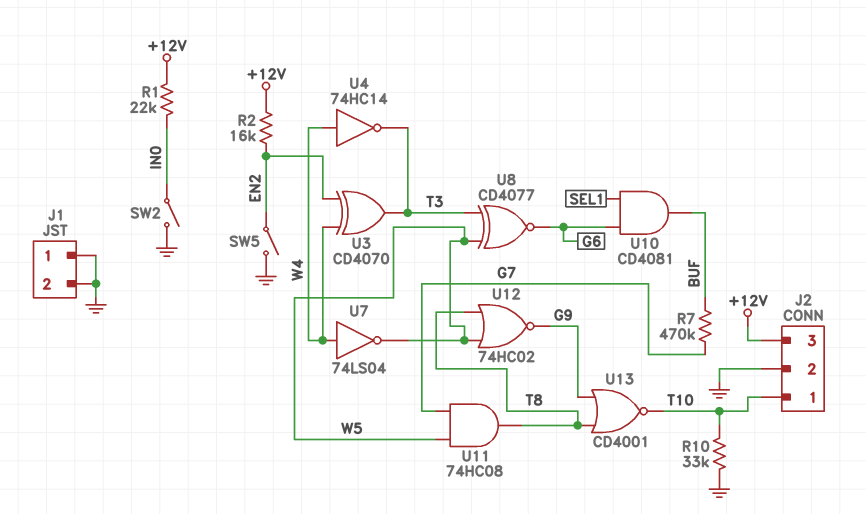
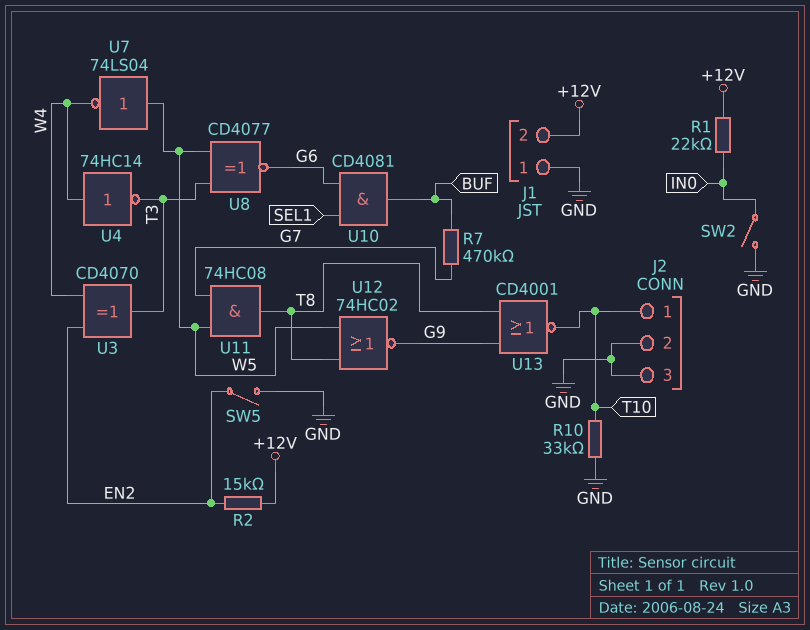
J1 pin 2: GND -> +12V
J2 pin 3: +12V -> GND
R2: 16k (+12V, EN2) -> 15k (+12V, EN2)
U7: NOT 74LS04 (in W4, out W5) -> NOT 74LS04 (in W5, out W4)

